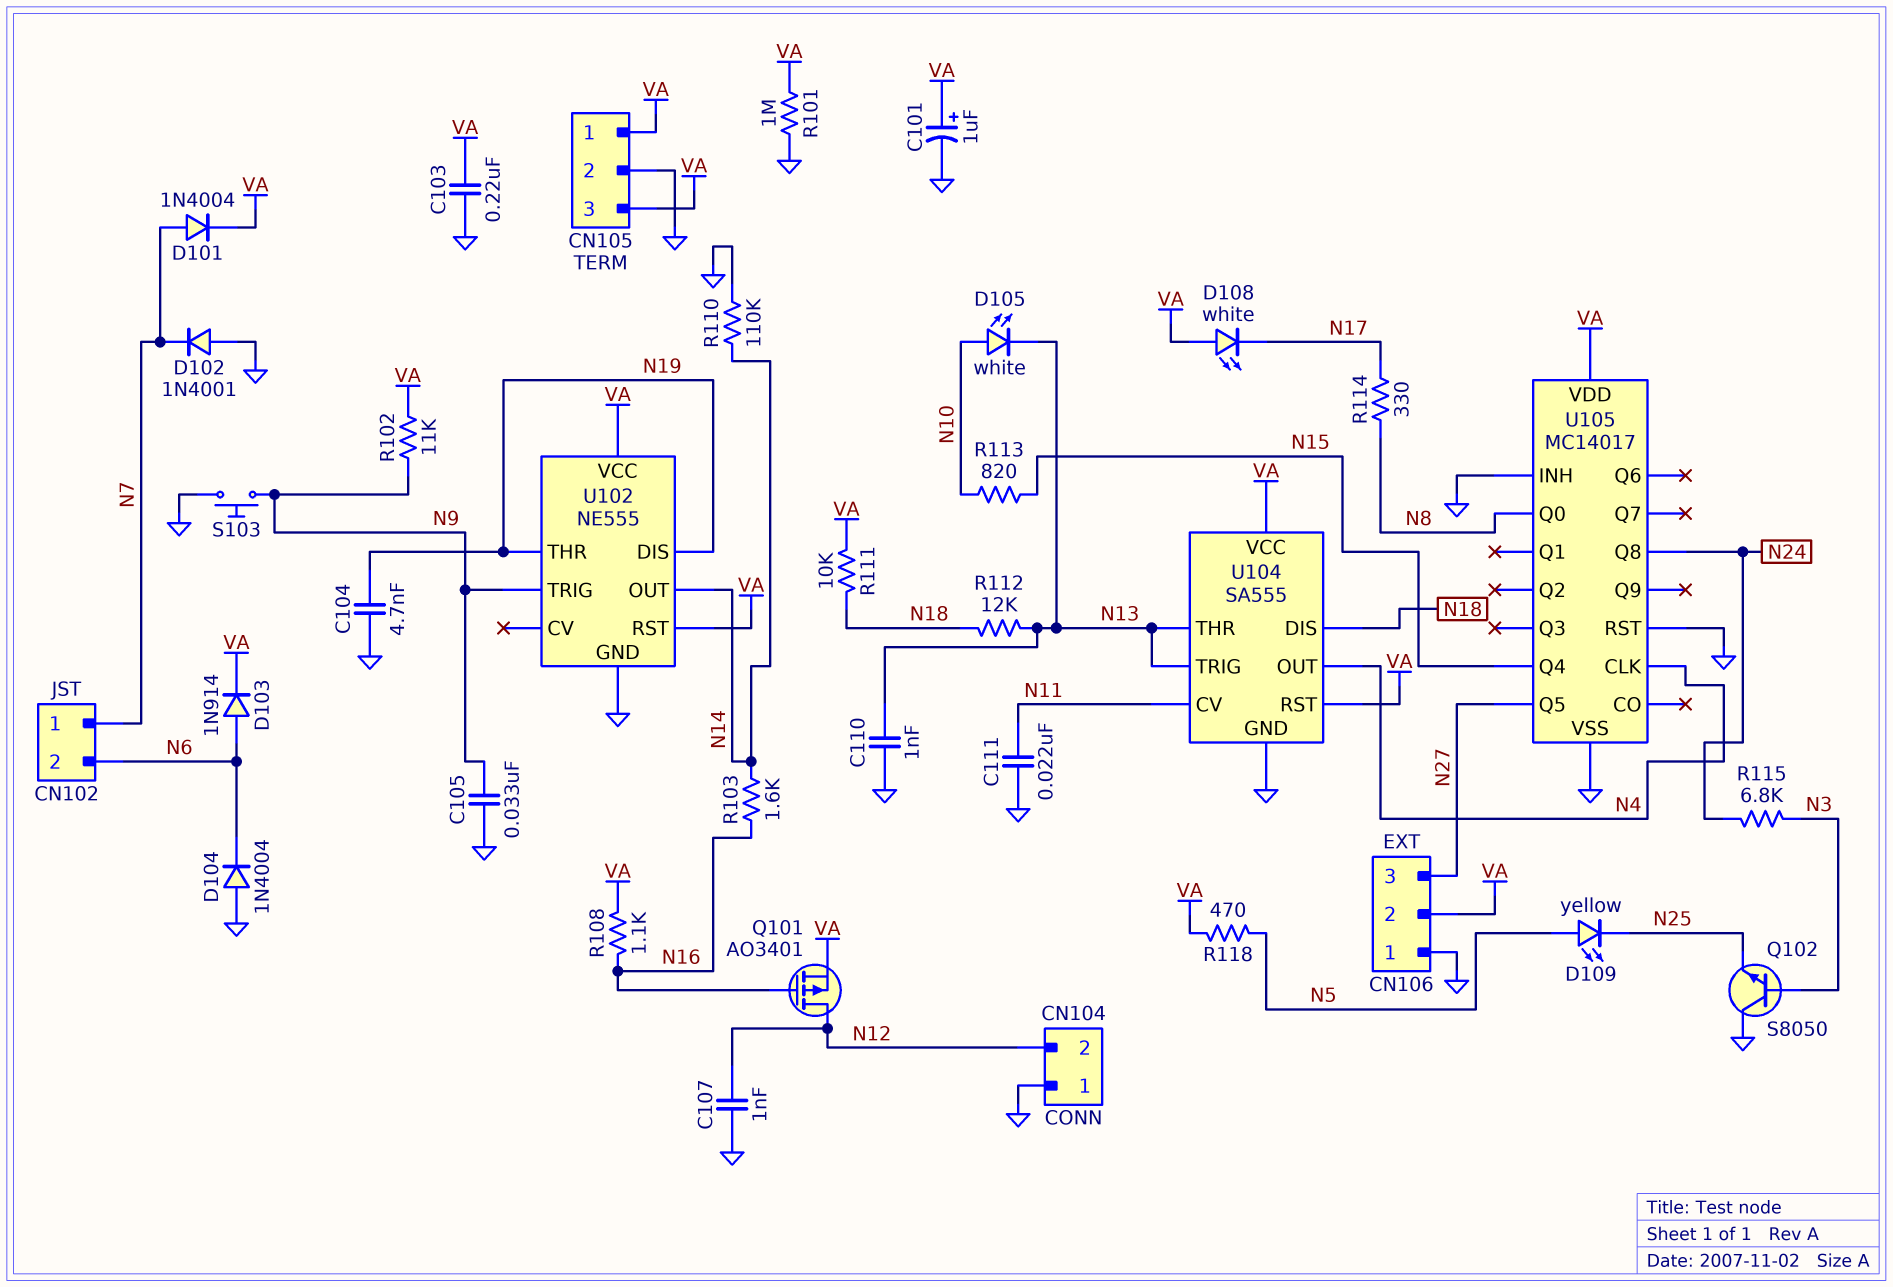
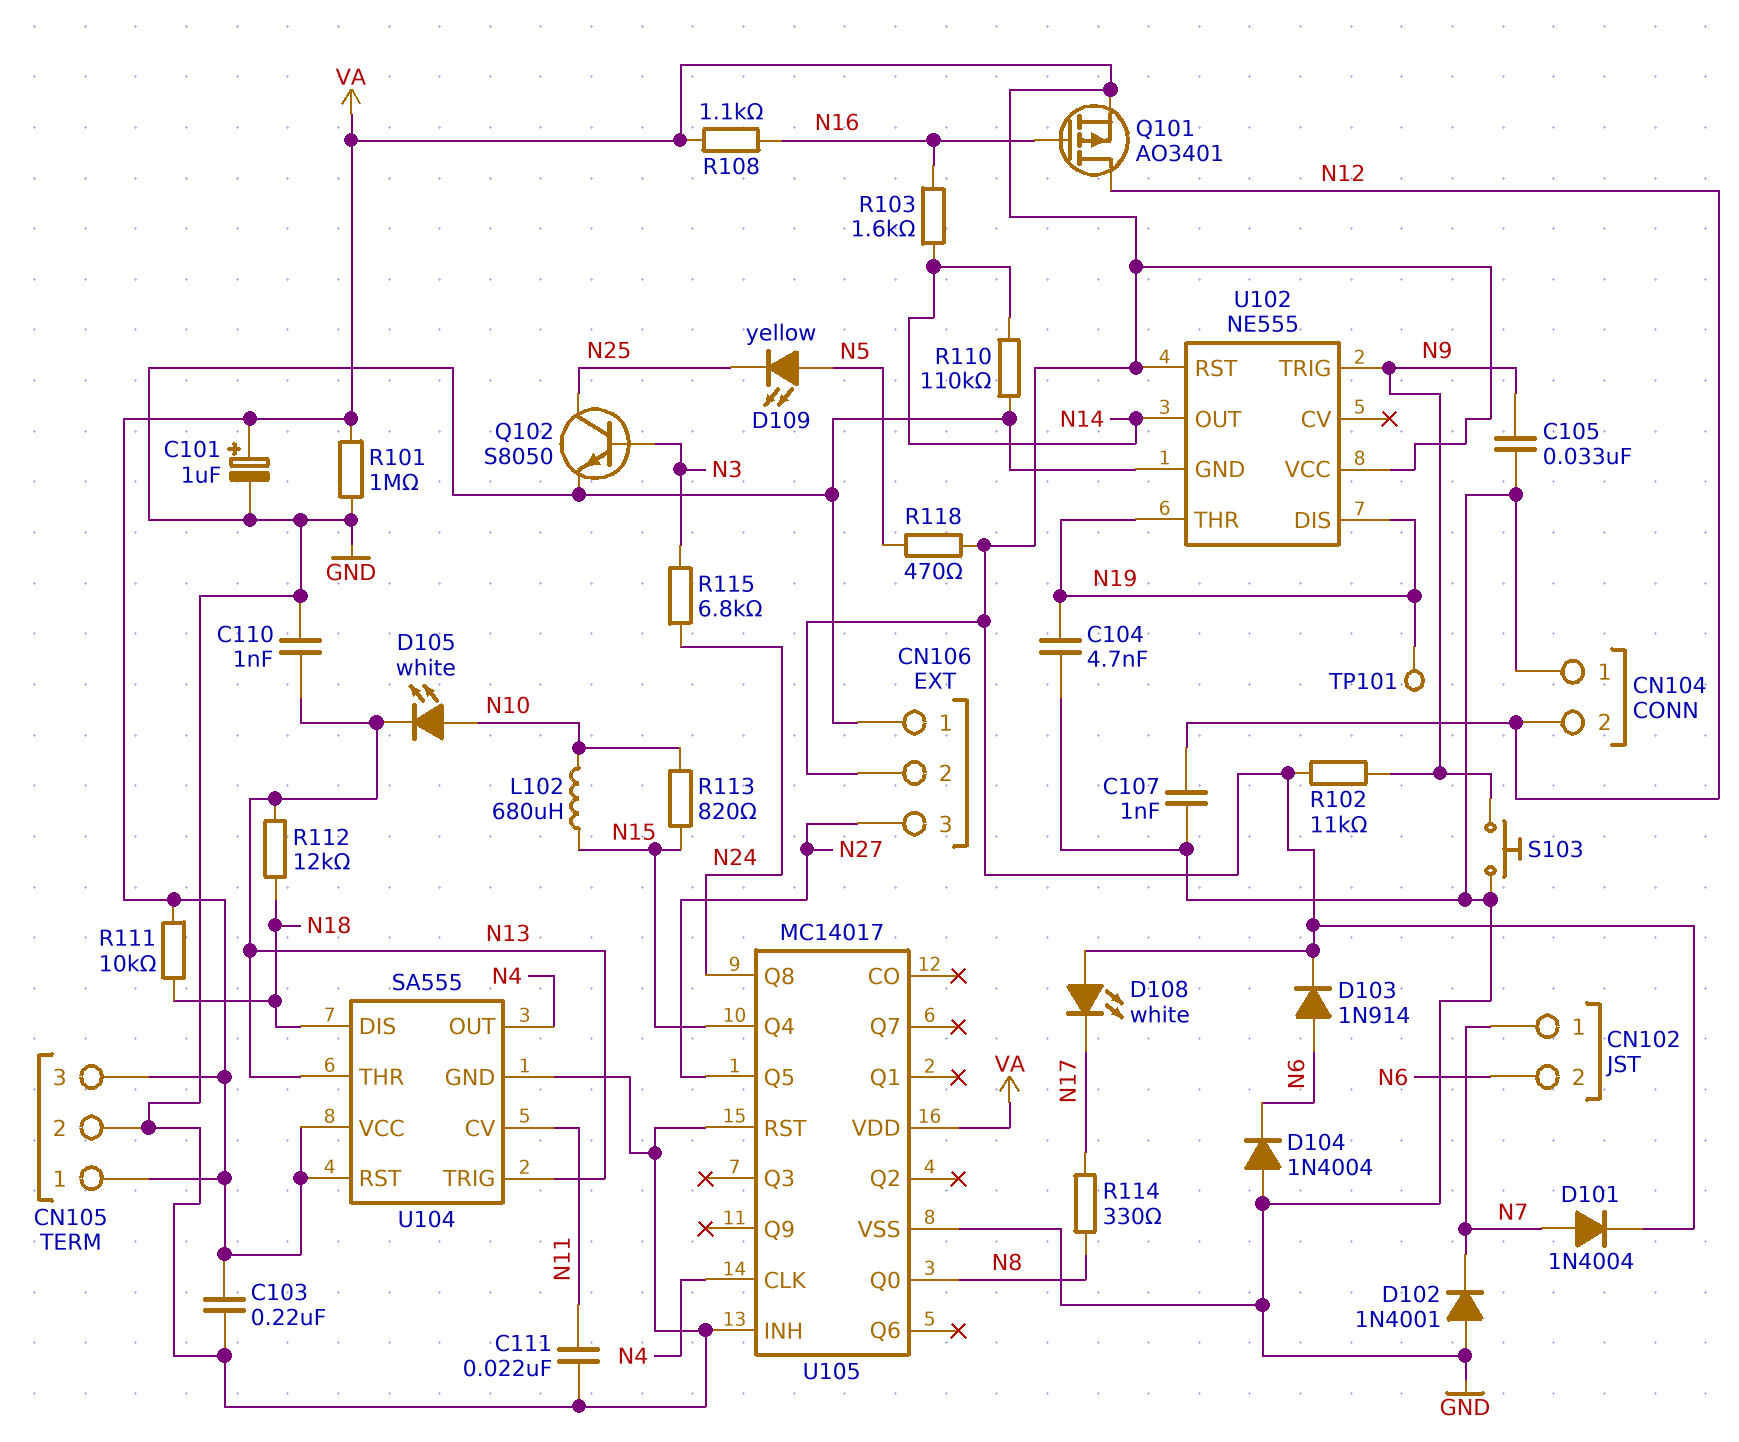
L102: none -> 680uH (N10, N15)
Q102: NPN S8050 (B N3, C GND, E N25) -> NPN S8050 (B N3, C N25, E GND)
TP101: none -> test point (N19)

